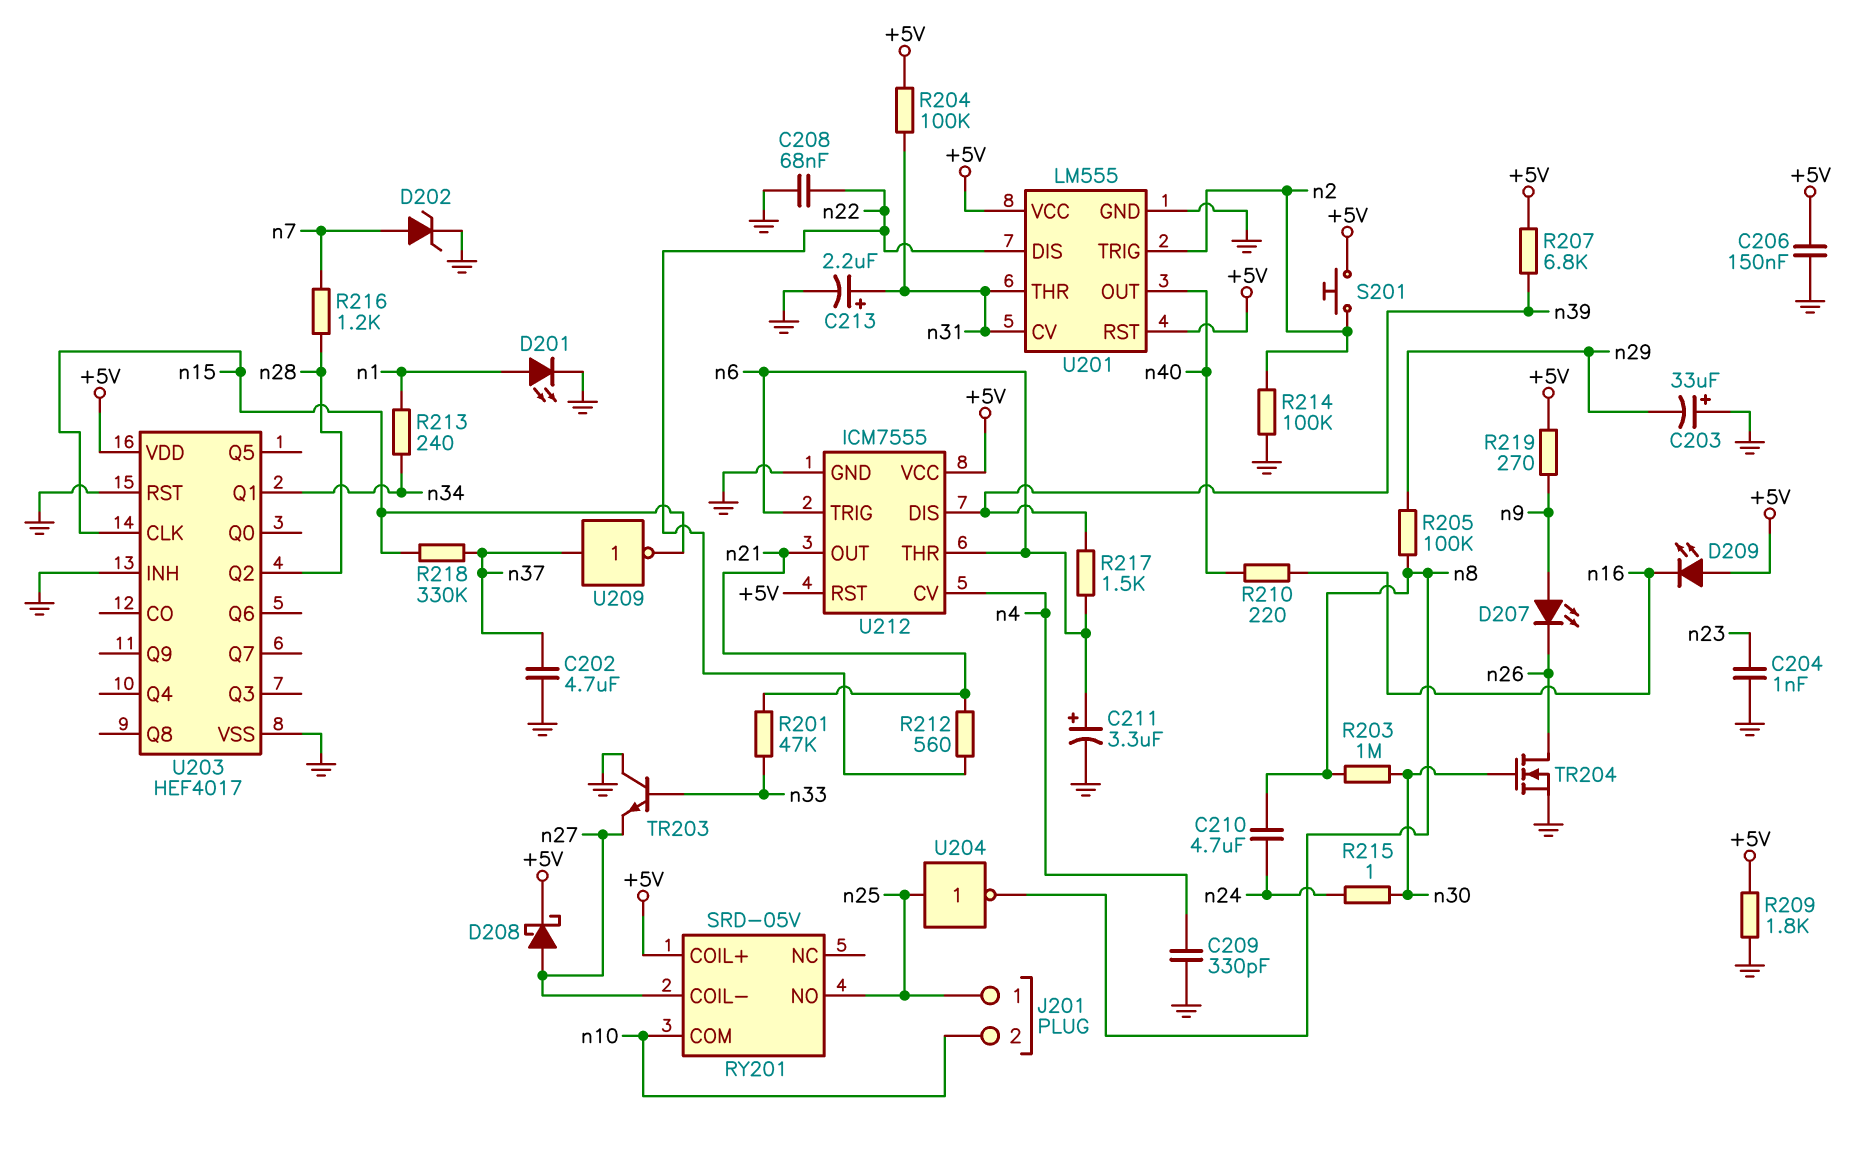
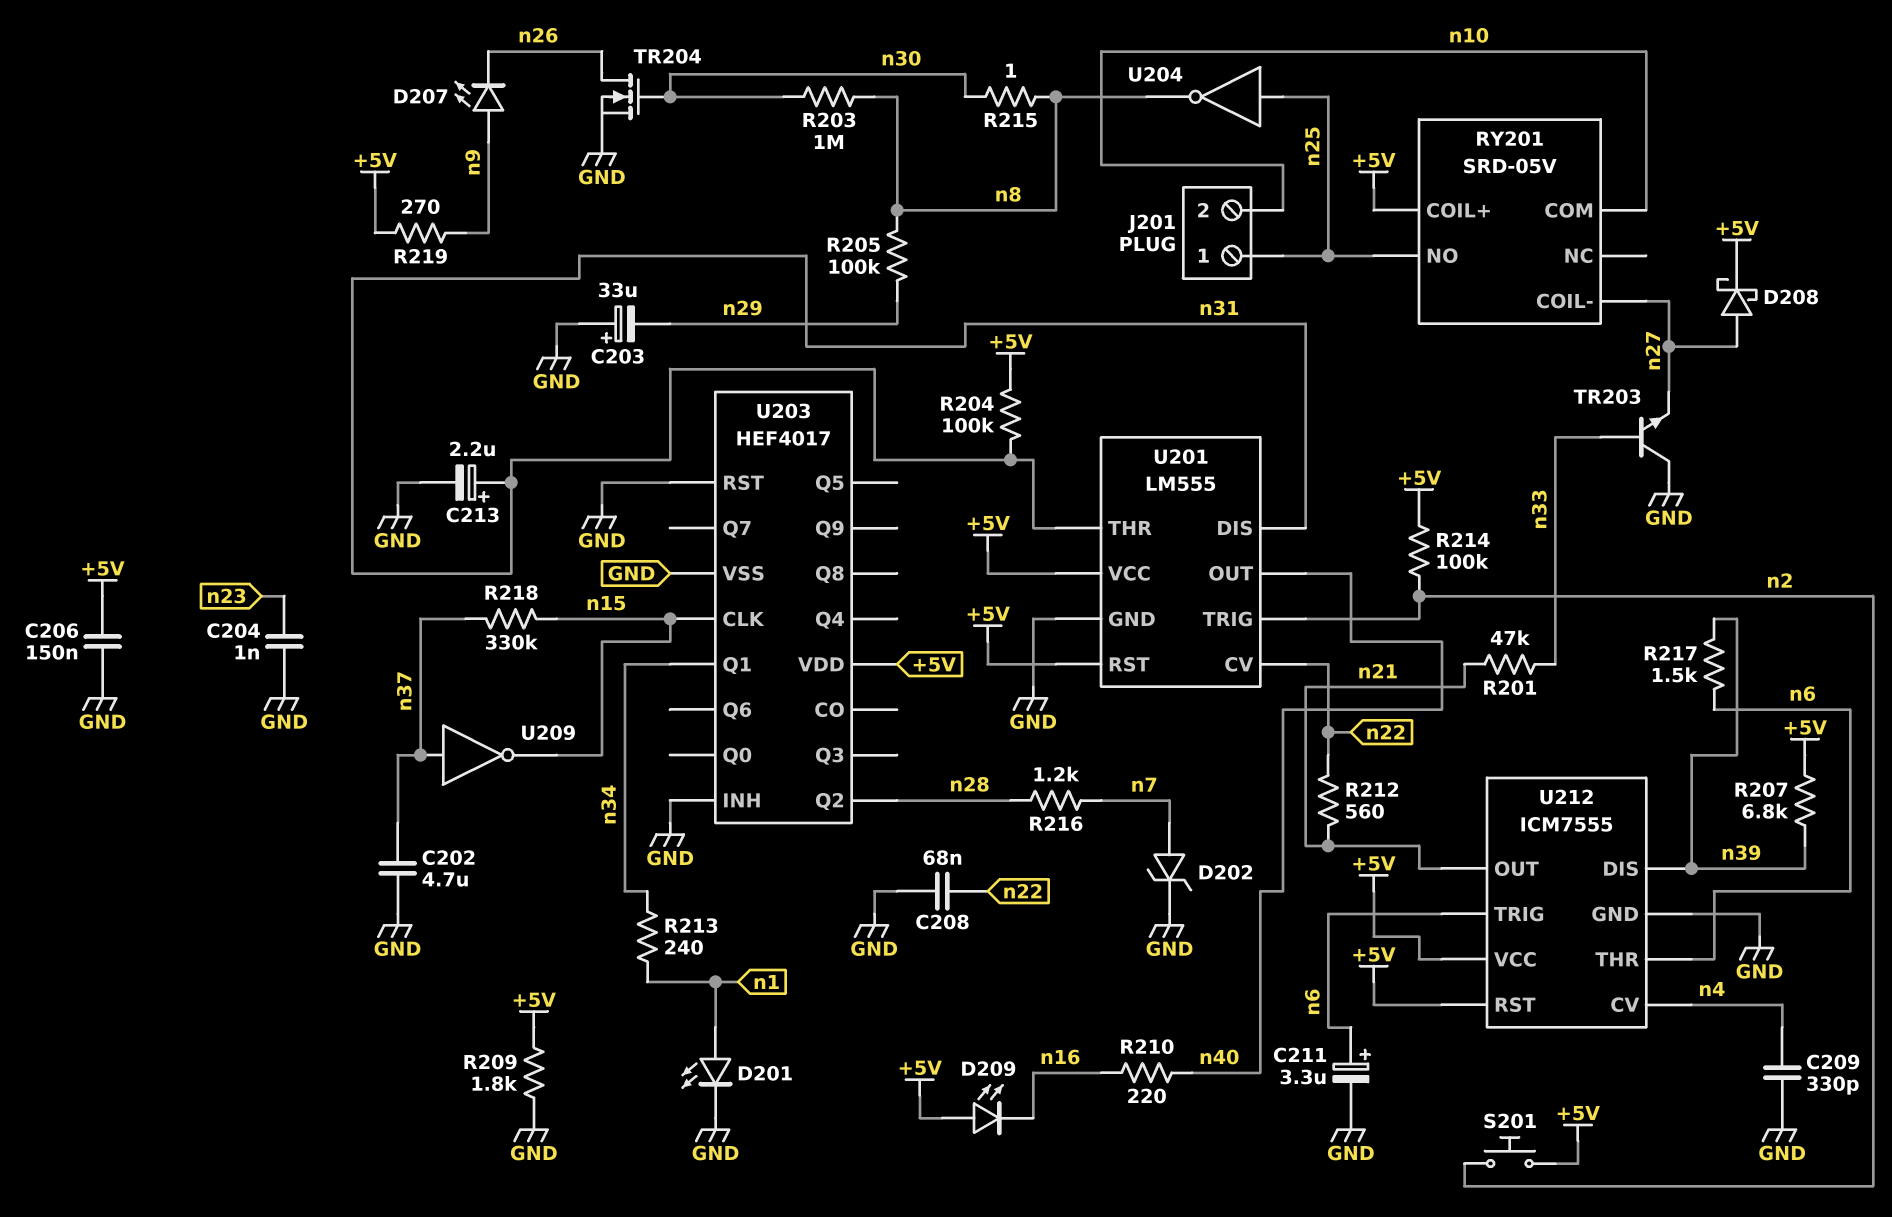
C210: 4.7uF (n8, n24) -> none
R214: 100k (GND, n2) -> 100k (+5V, n2)
R215: 1 (n24, n30) -> 1 (n8, n30)
U201 pin CV: n31 -> n22
U201 pin DIS: n22 -> n31

